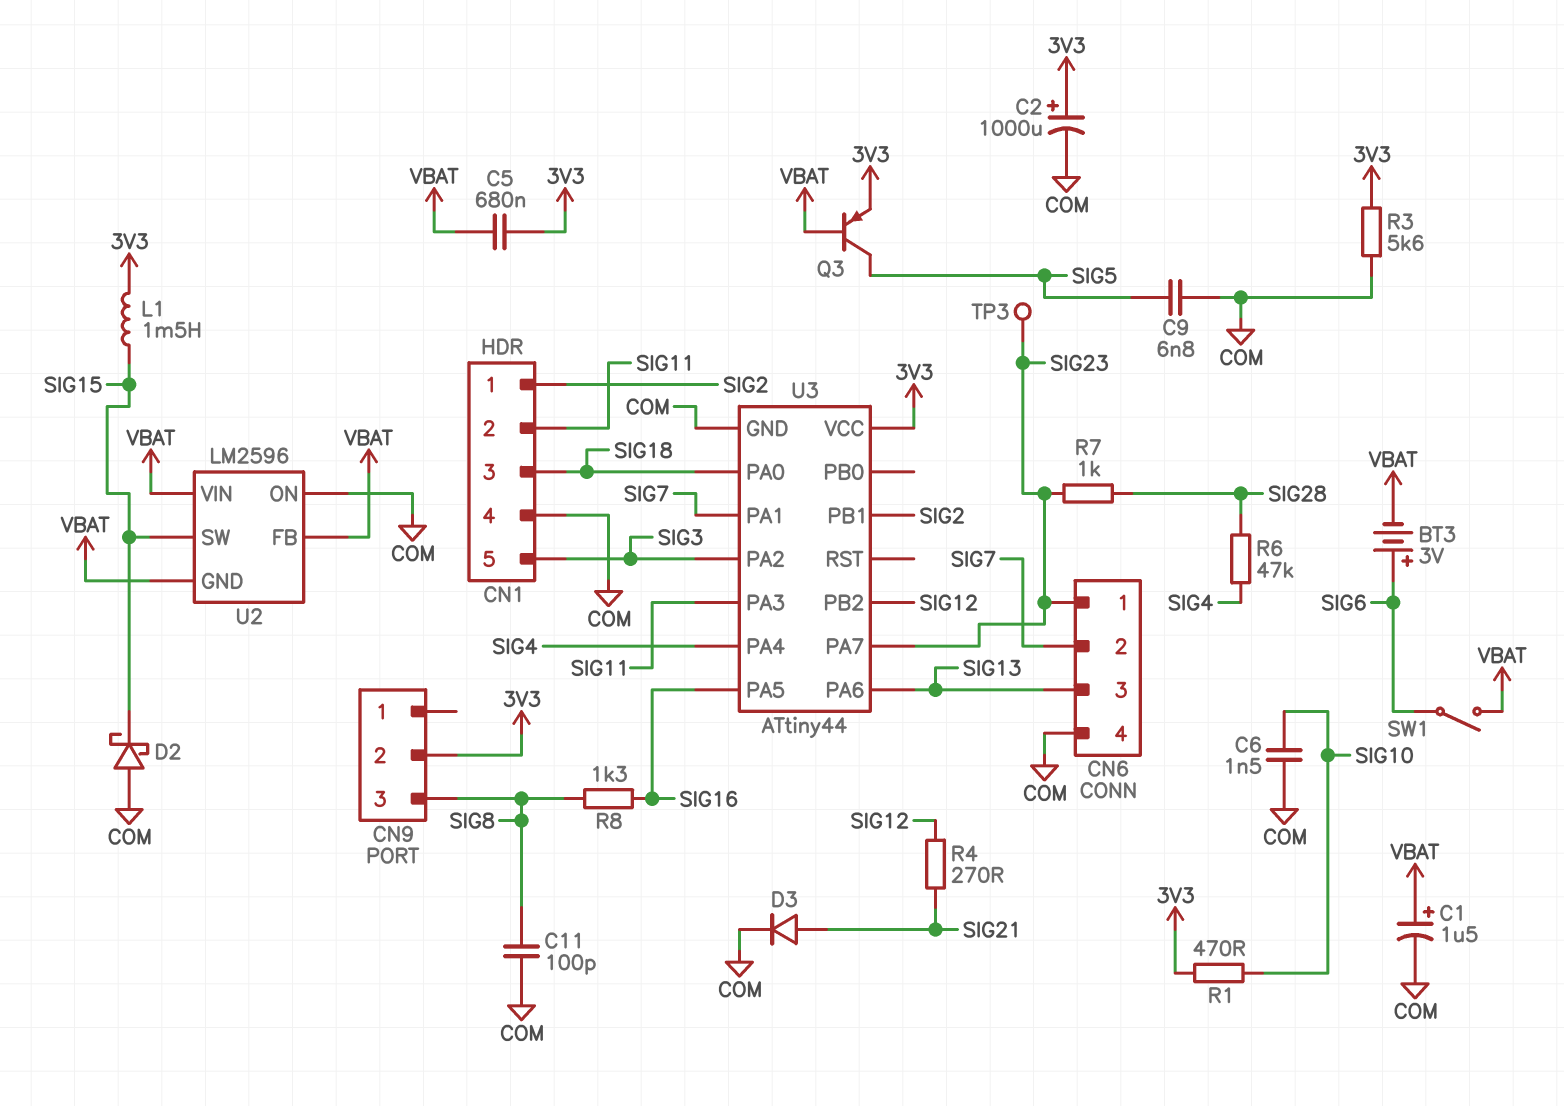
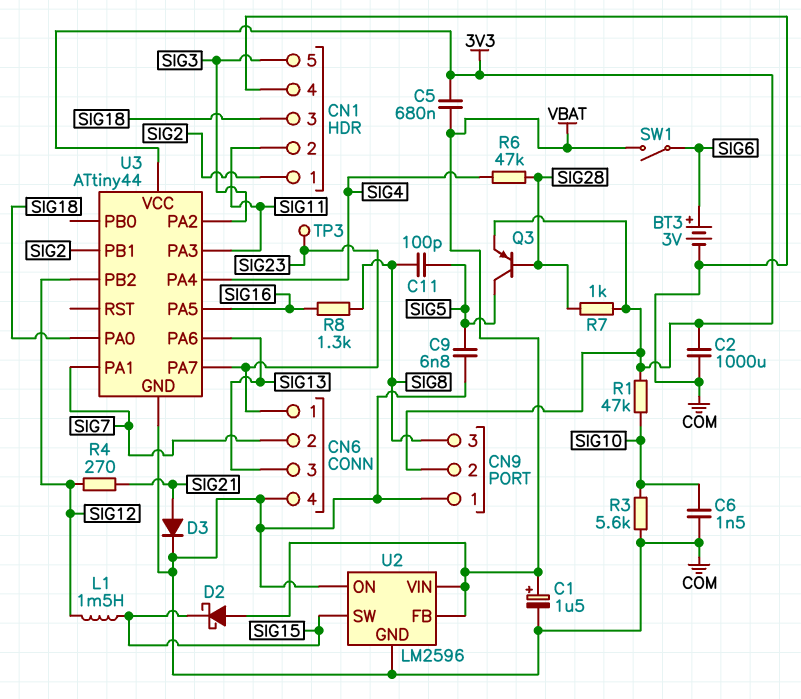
BT3: 3V (plus SIG6, minus VBAT) -> 3V (plus SIG6, minus COM)
C2: 1000uF (plus 3V3, minus COM) -> 1000uF (3V3, COM)
C11: 100pF (COM, SIG8) -> 100pF (SIG5, SIG8)
CN9 pin 1: none -> COM
D2: schottky (A COM, K SIG15) -> schottky (A VBAT, K SIG15)
L1: 1.5mH (3V3, SIG15) -> 1.5mH (SIG12, SIG15)
Q3: PNP (B VBAT, C SIG5, E 3V3) -> PNP (B SIG28, C SIG5, E 3V3)
R1: 470 (3V3, SIG10) -> 47k (3V3, SIG10)
R3: 5.6k (3V3, COM) -> 5.6k (COM, SIG10)
R7: 1k (SIG23, SIG28) -> 1k (3V3, SIG28)
U2 pin GND: VBAT -> COM

